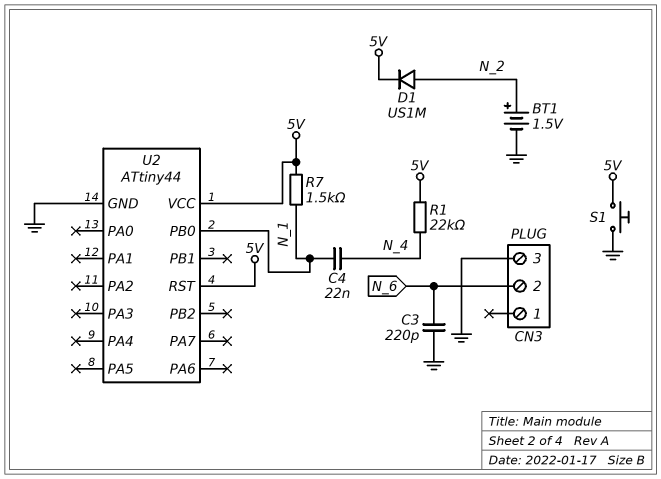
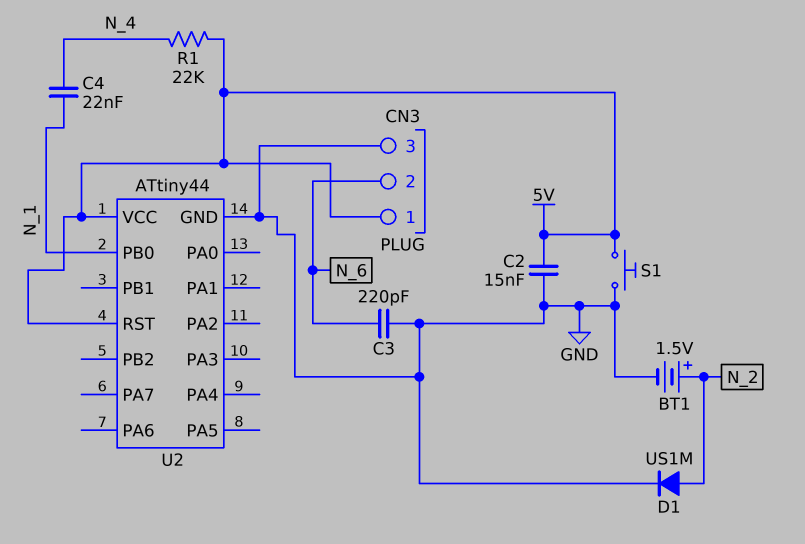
C2: none -> 15nF (5V, GND)
CN3 pin 1: none -> 5V
D1: diode US1M (A N_2, K 5V) -> diode US1M (A N_2, K GND)
R7: 1.5k (5V, N_1) -> none

